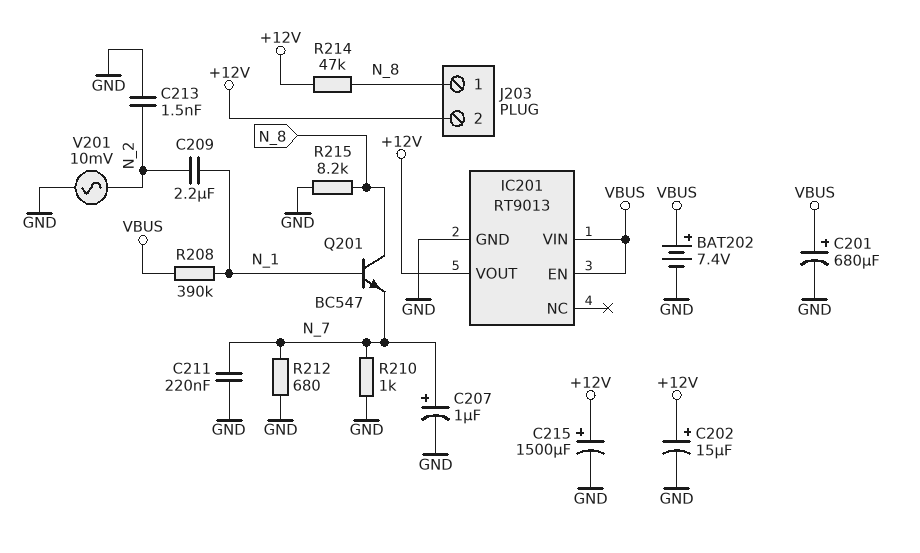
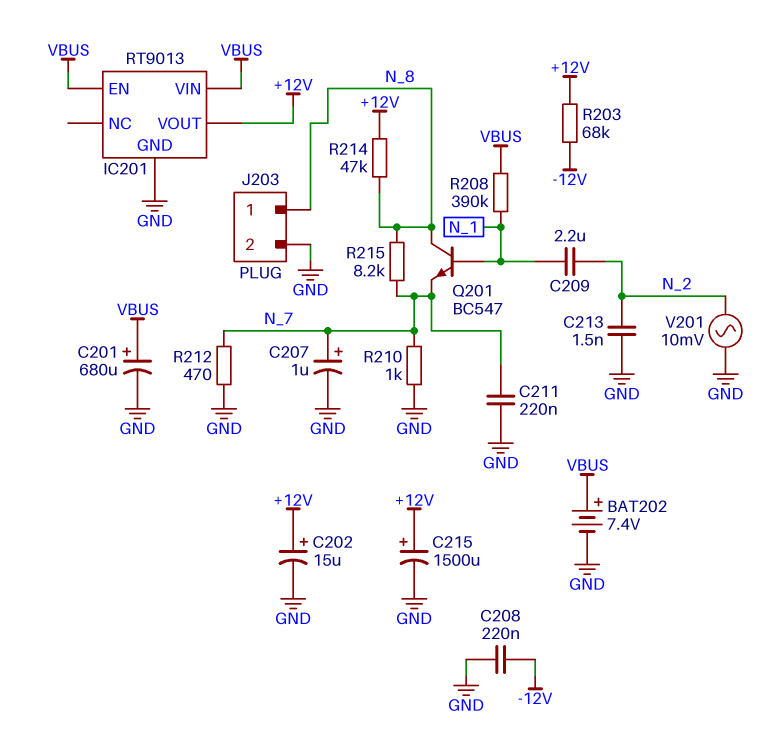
C208: none -> 220nF (-12V, GND)
J203 pin 2: +12V -> GND
R203: none -> 68k (+12V, -12V)
R212: 680 (GND, N_7) -> 470 (GND, N_7)
R215: 8.2k (GND, N_8) -> 8.2k (N_7, N_8)

